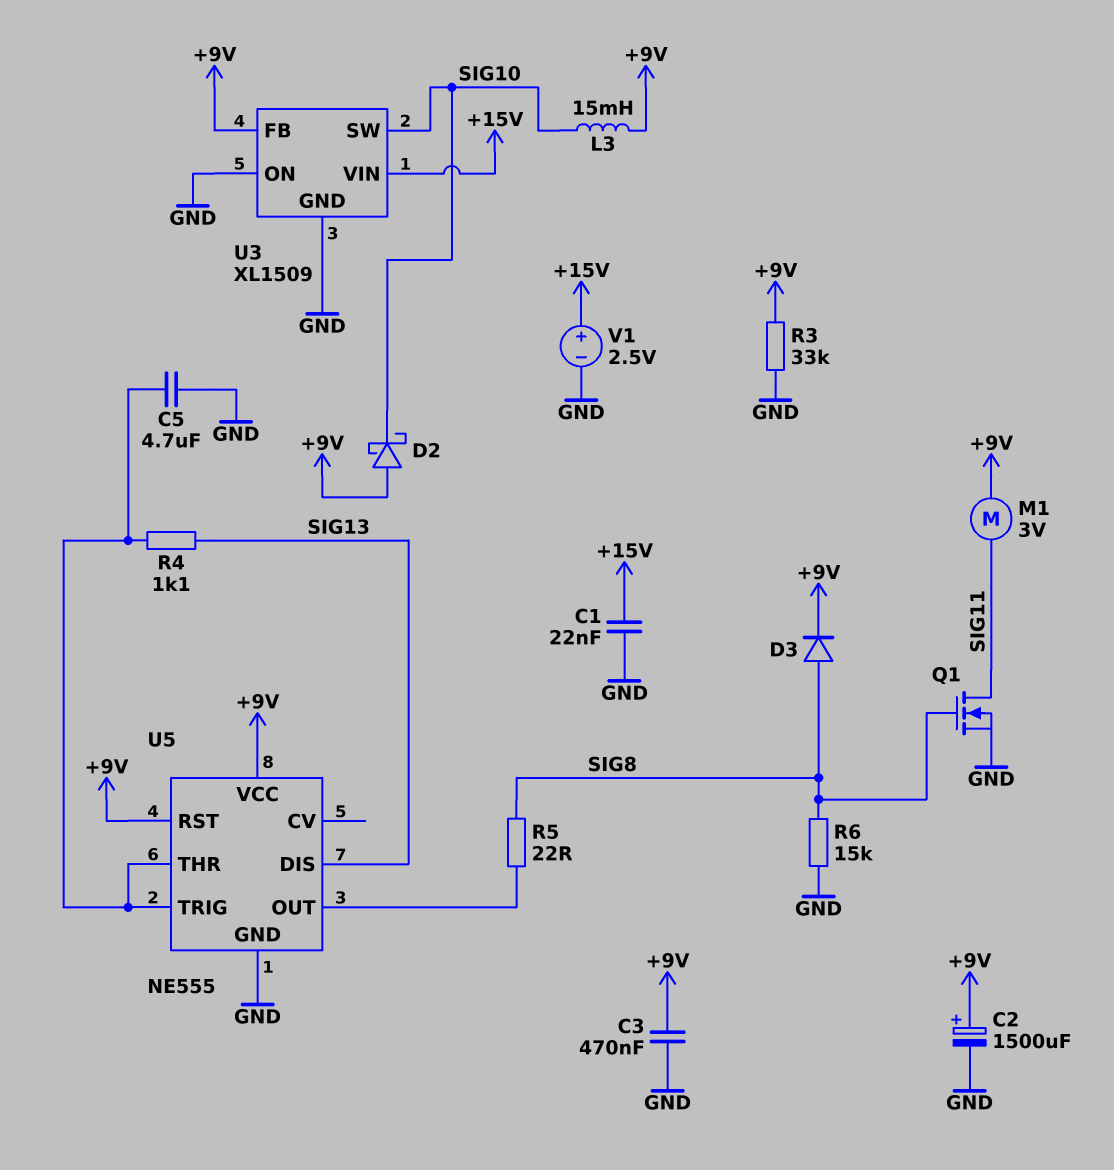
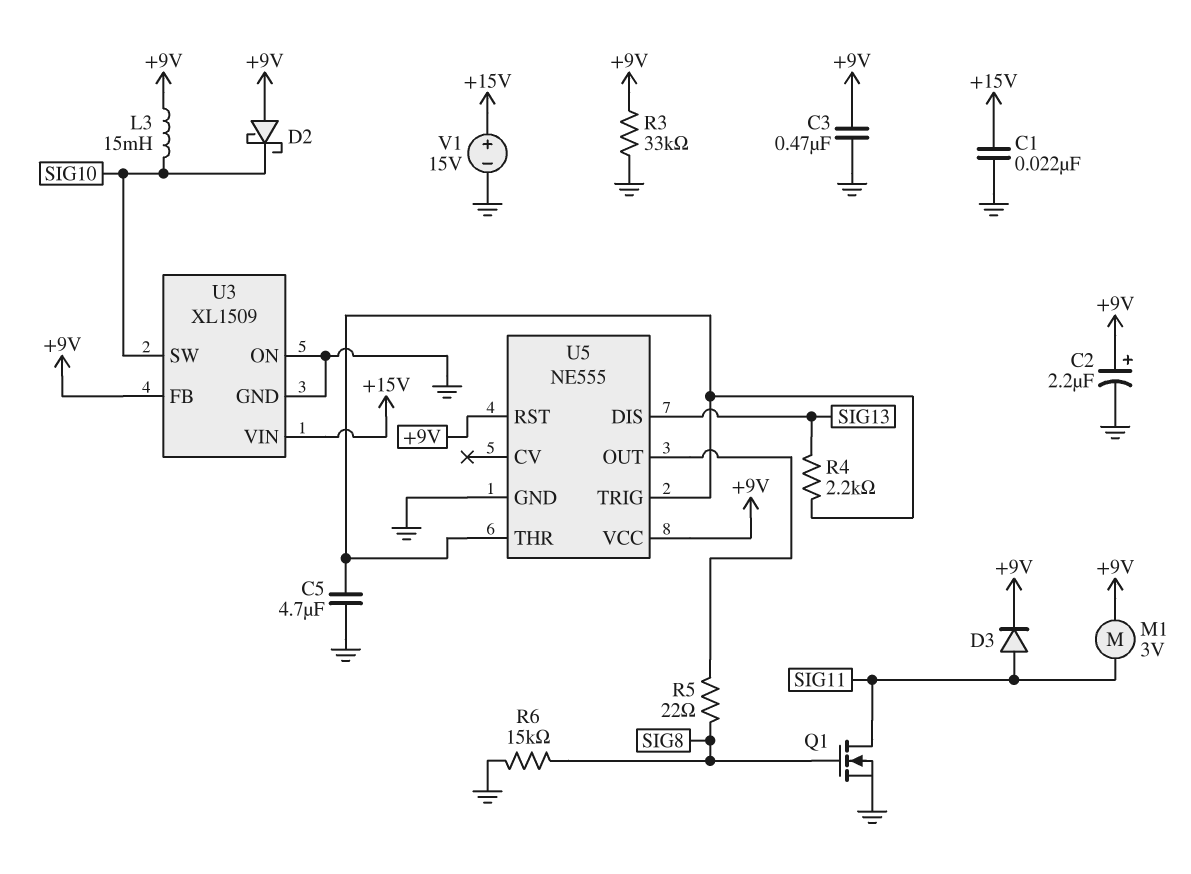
C2: 1500uF (plus +9V, minus GND) -> 2.2uF (plus +9V, minus GND)
D3: diode (A SIG8, K +9V) -> diode (A SIG11, K +9V)
R4: 1.1k (SIG13, U5/THR) -> 2.2k (SIG13, U5/THR)
V1: 2.5V (plus +15V, minus GND) -> 15V (plus +15V, minus GND)

